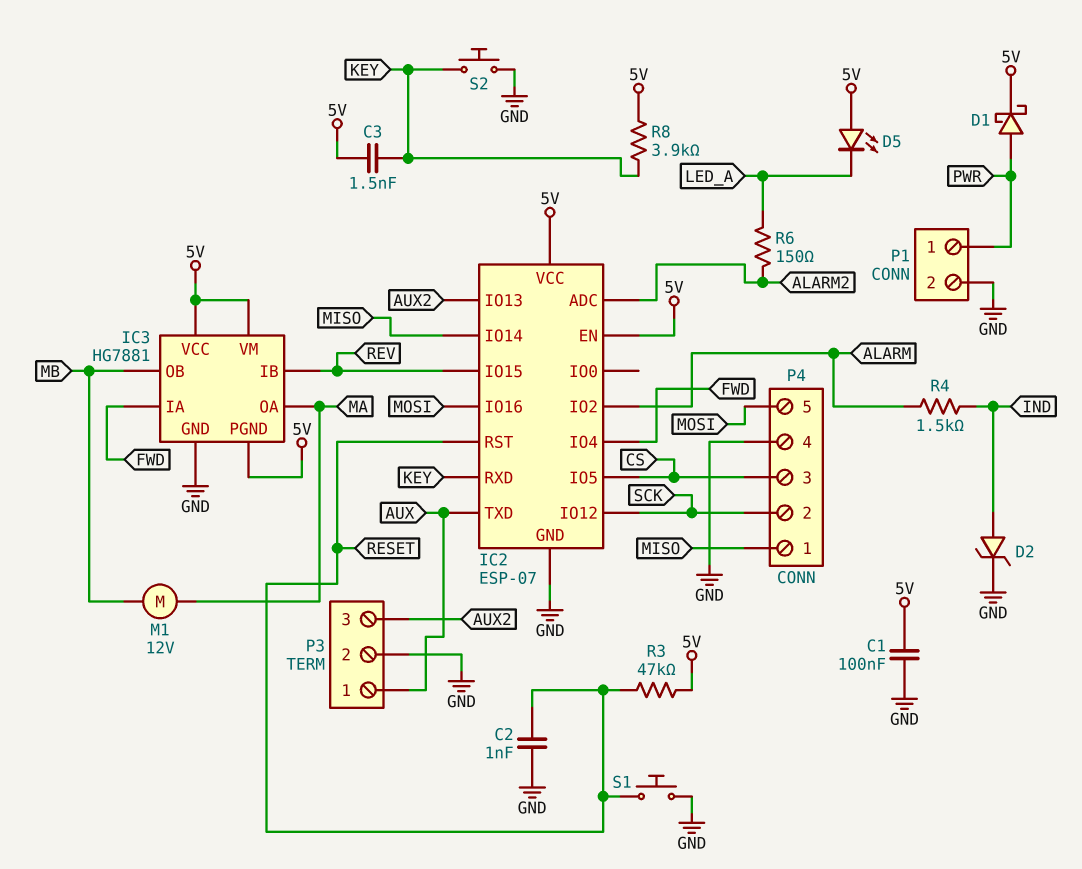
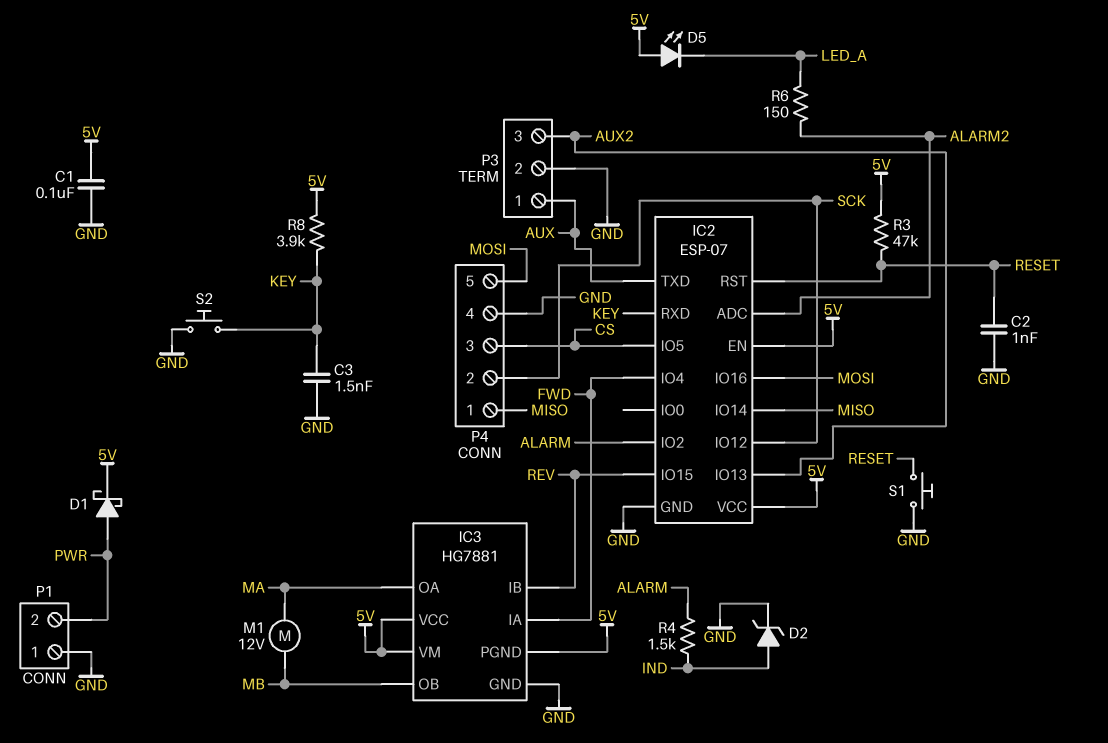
C3: 1.5nF (5V, KEY) -> 1.5nF (GND, KEY)
P1 pin 1: PWR -> GND
P1 pin 2: GND -> PWR

